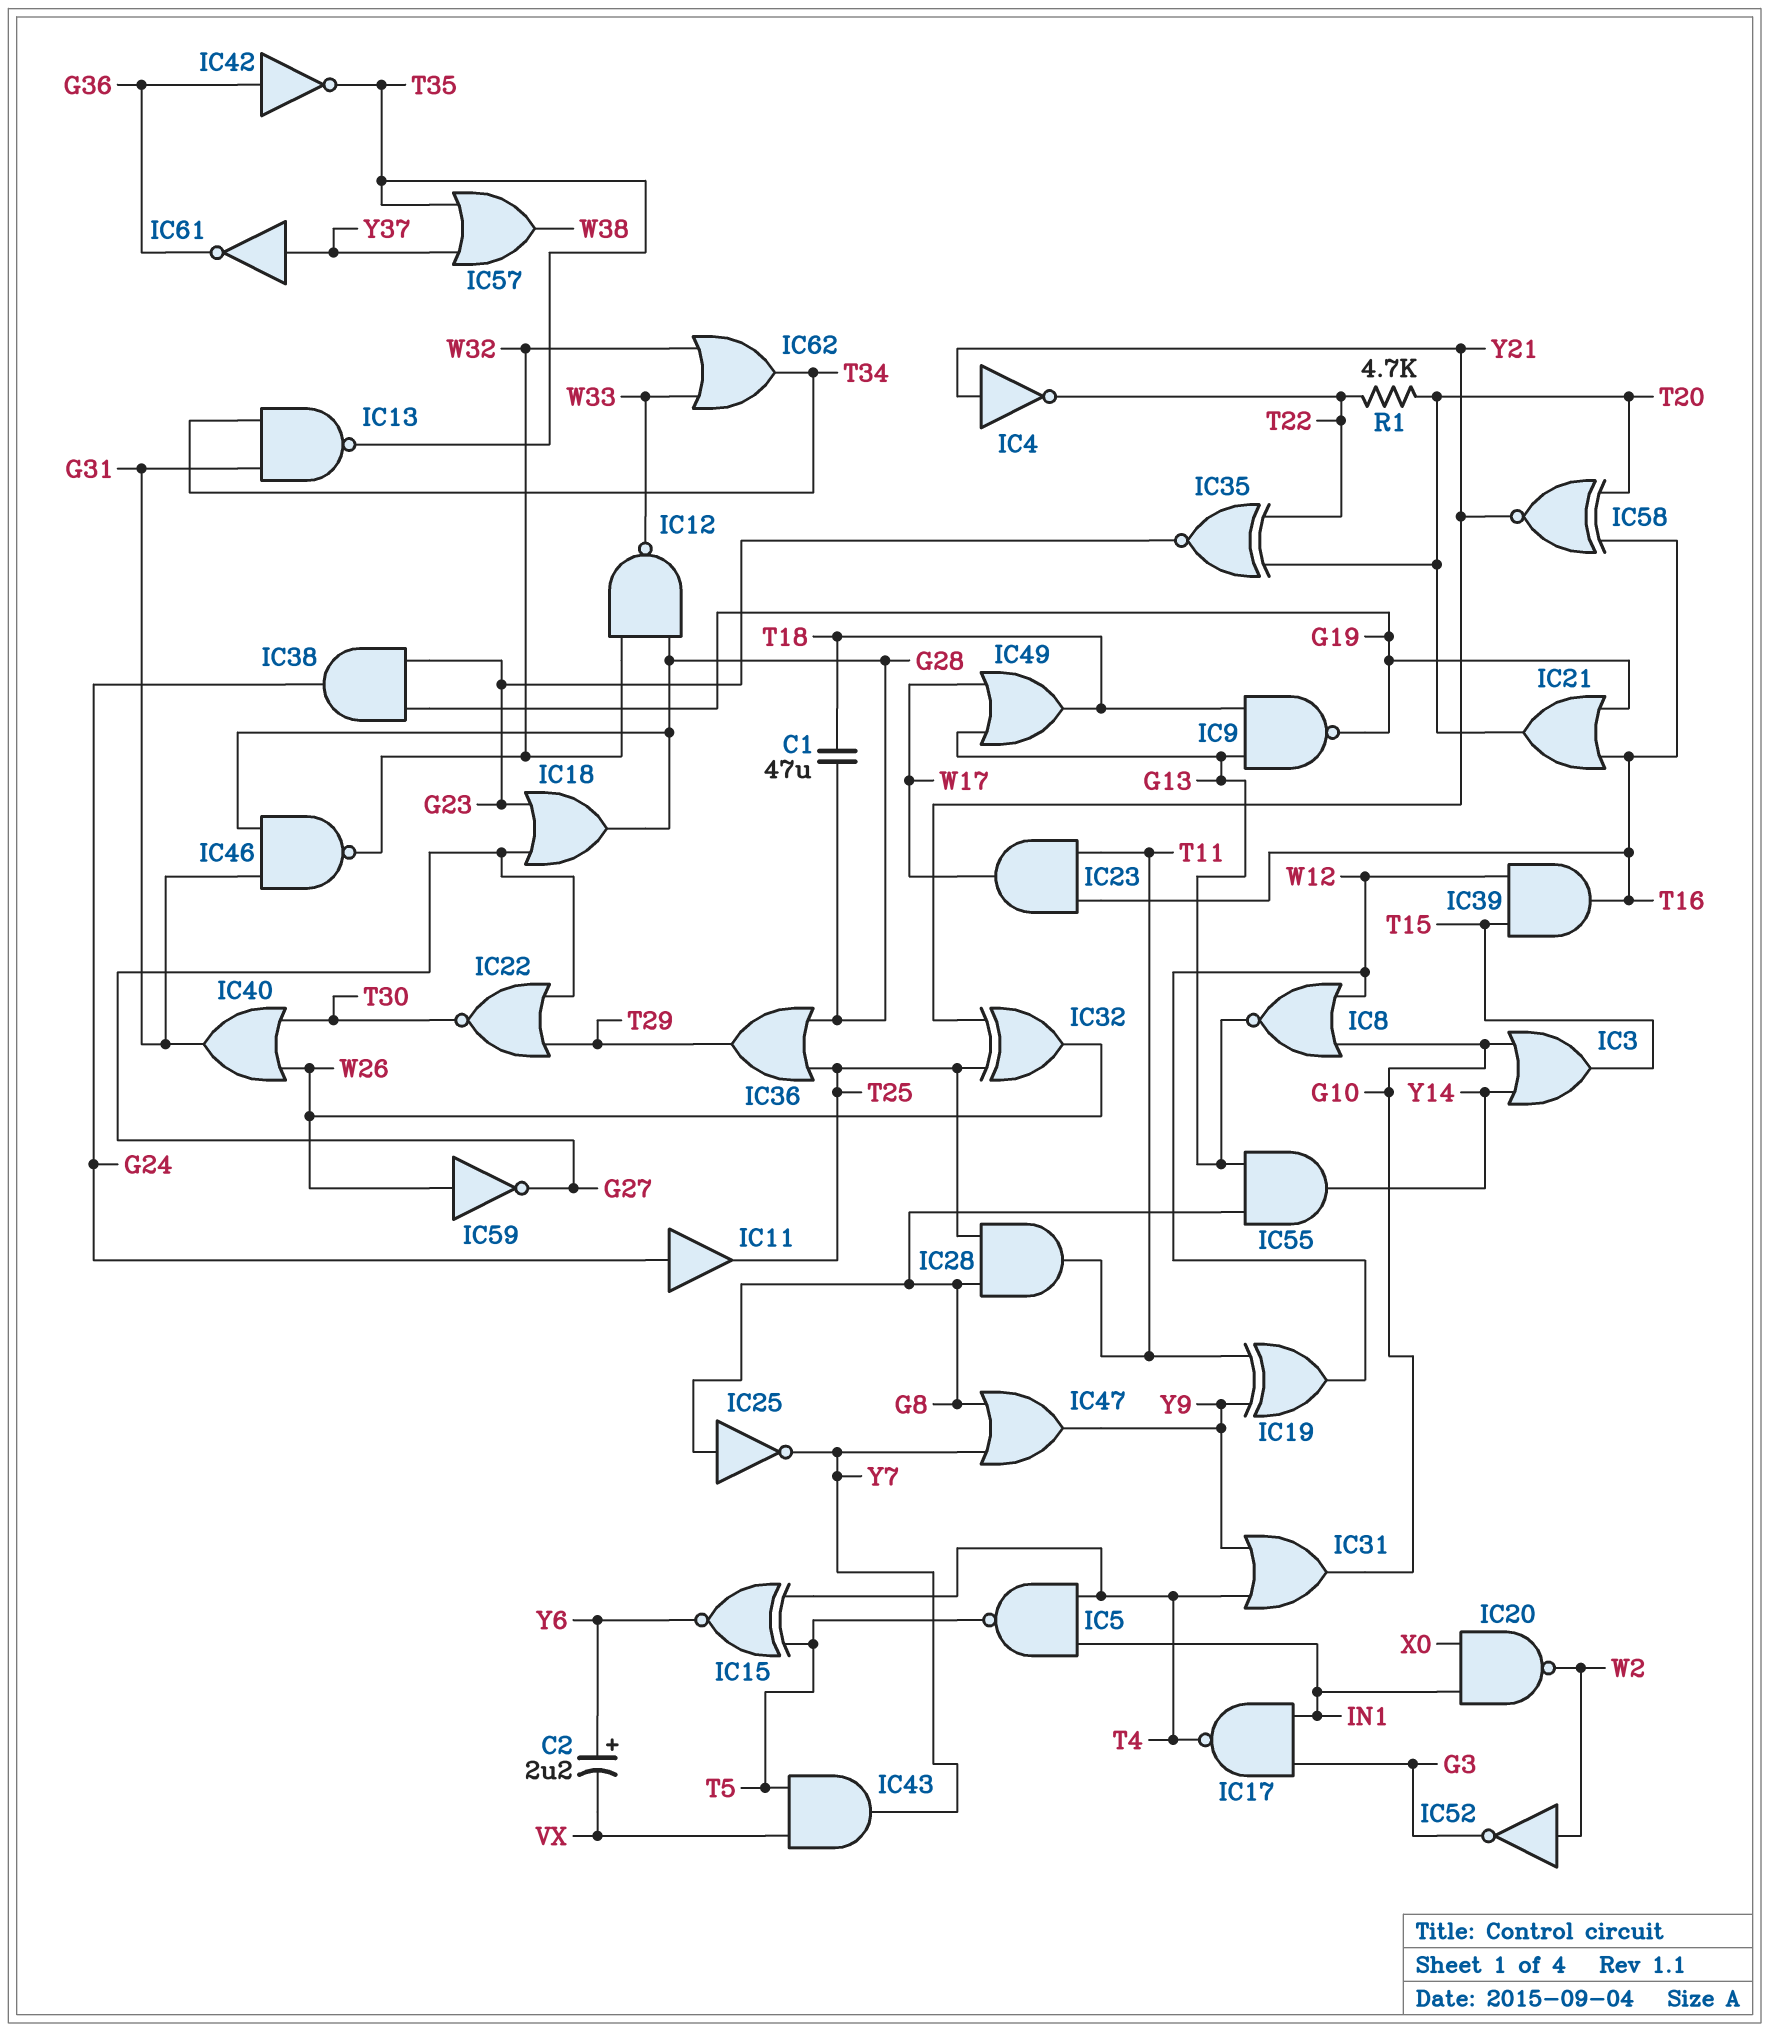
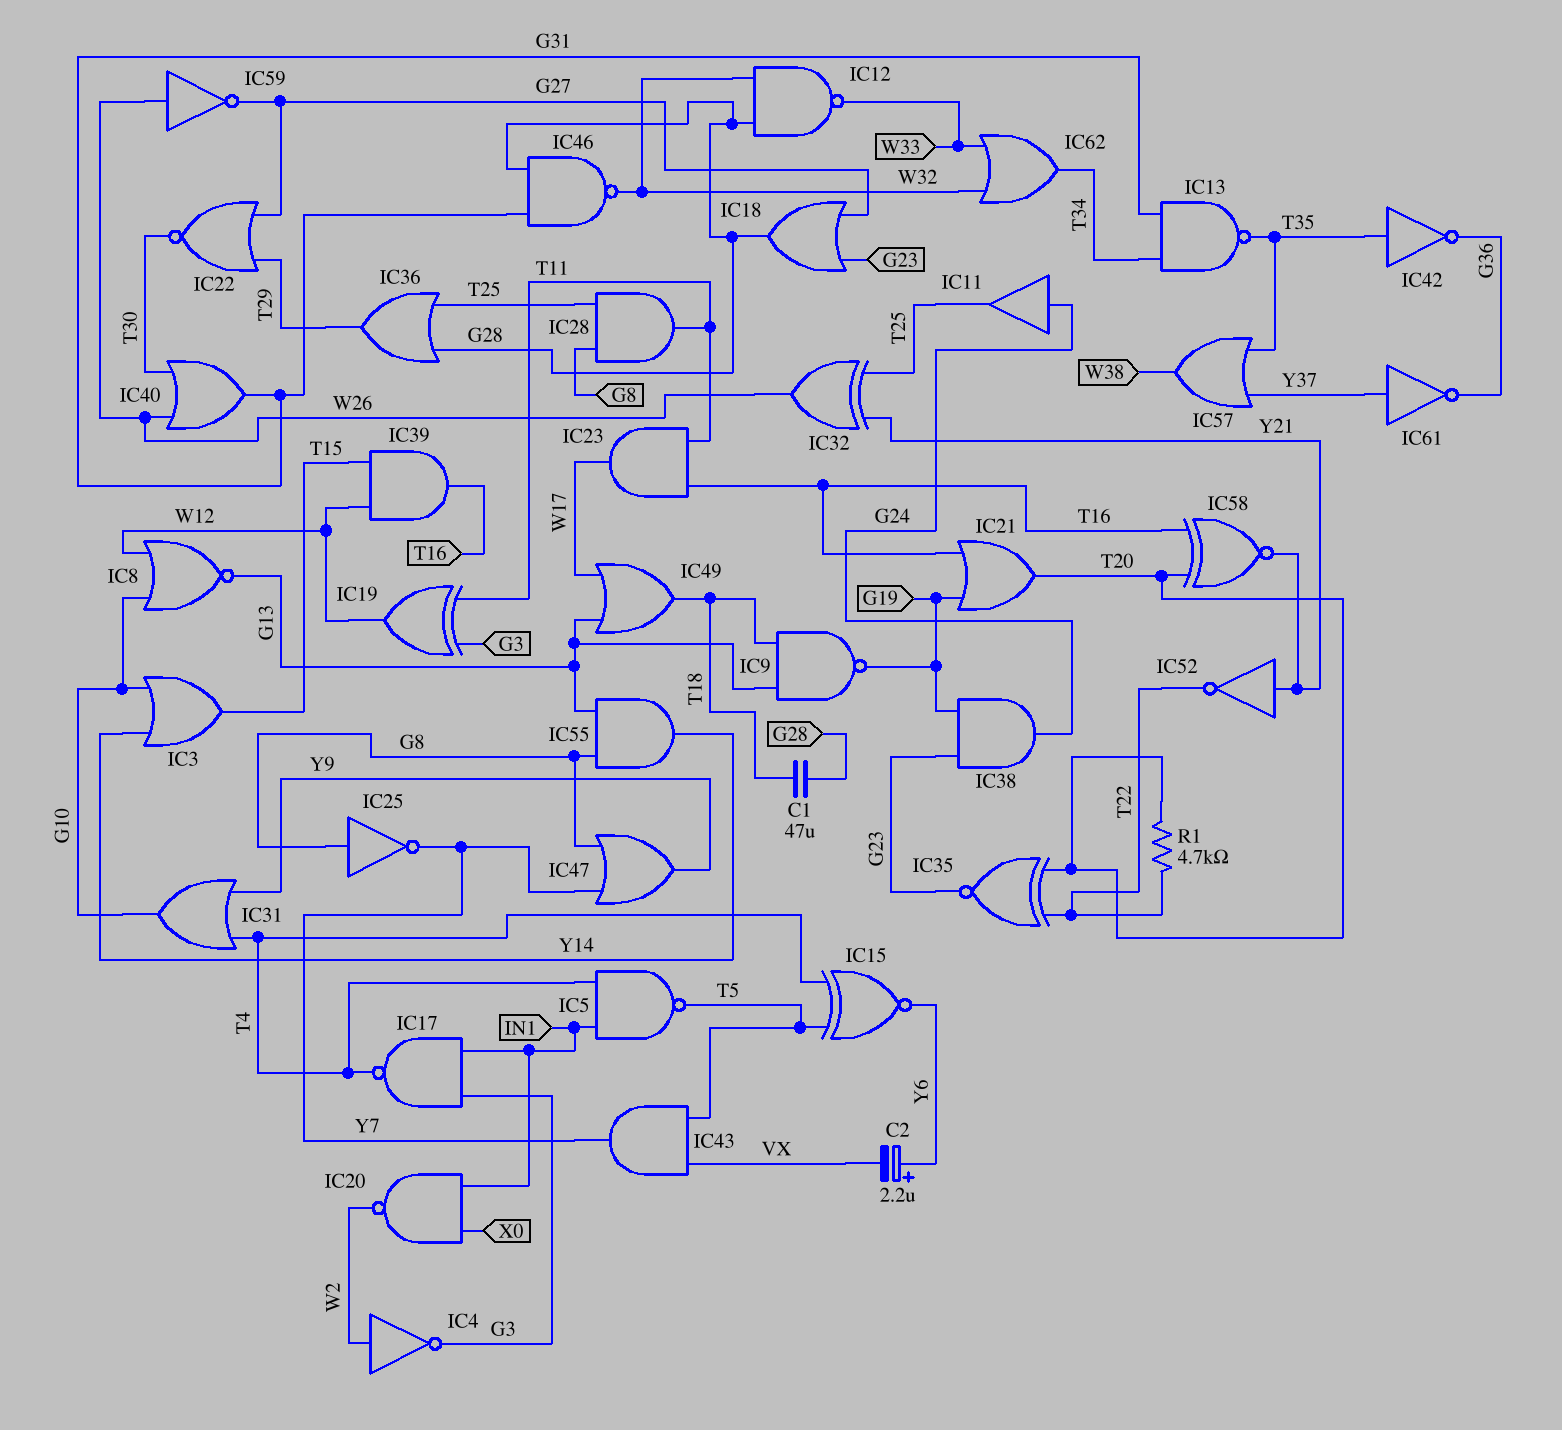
IC4: NOT (in Y21, out T22) -> NOT (in W2, out G3)
IC19: XOR (in T11, in Y9, out W12) -> XOR (in G3, in T11, out W12)
IC42: NOT (in G36, out T35) -> NOT (in T35, out G36)
IC52: NOT (in W2, out G3) -> NOT (in Y21, out T22)

